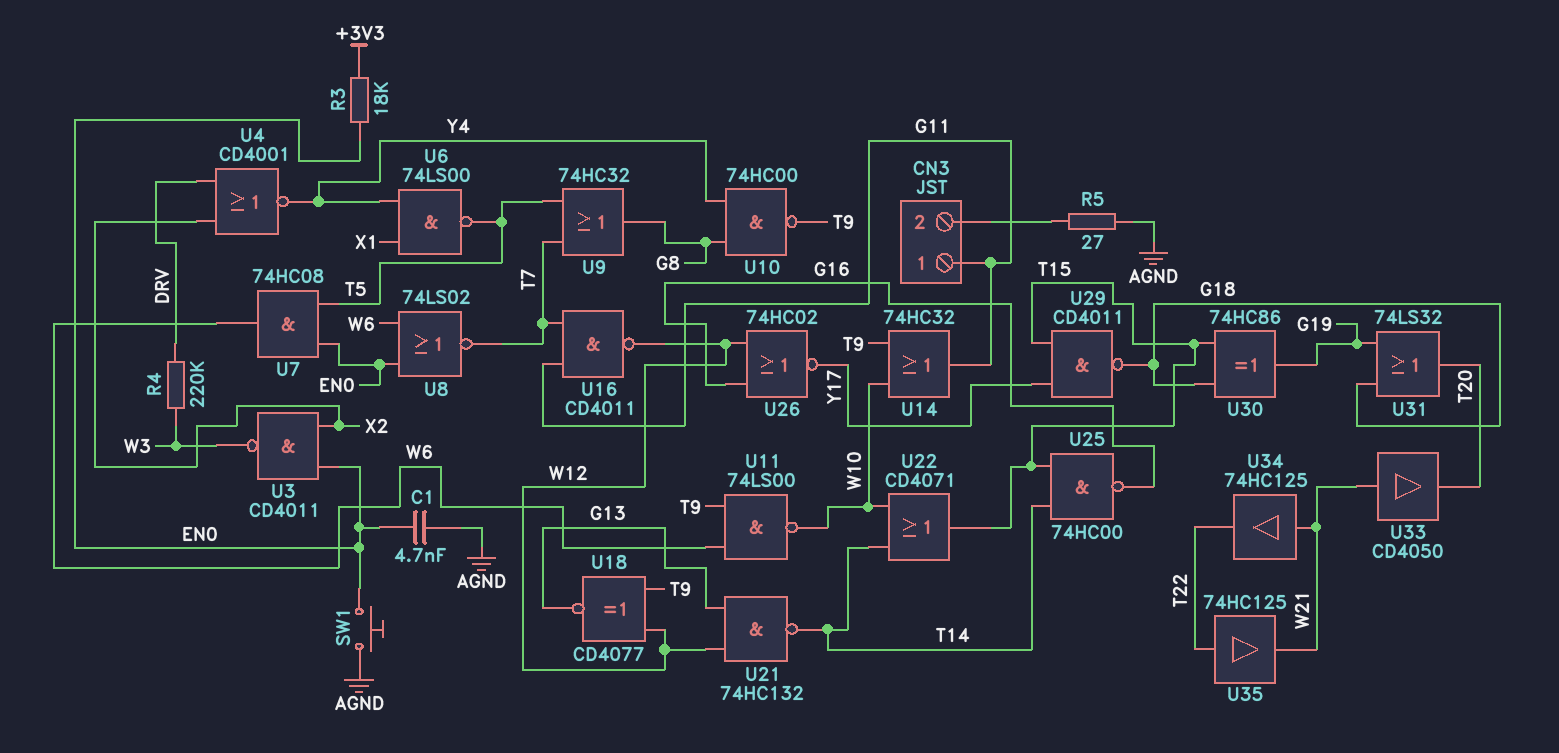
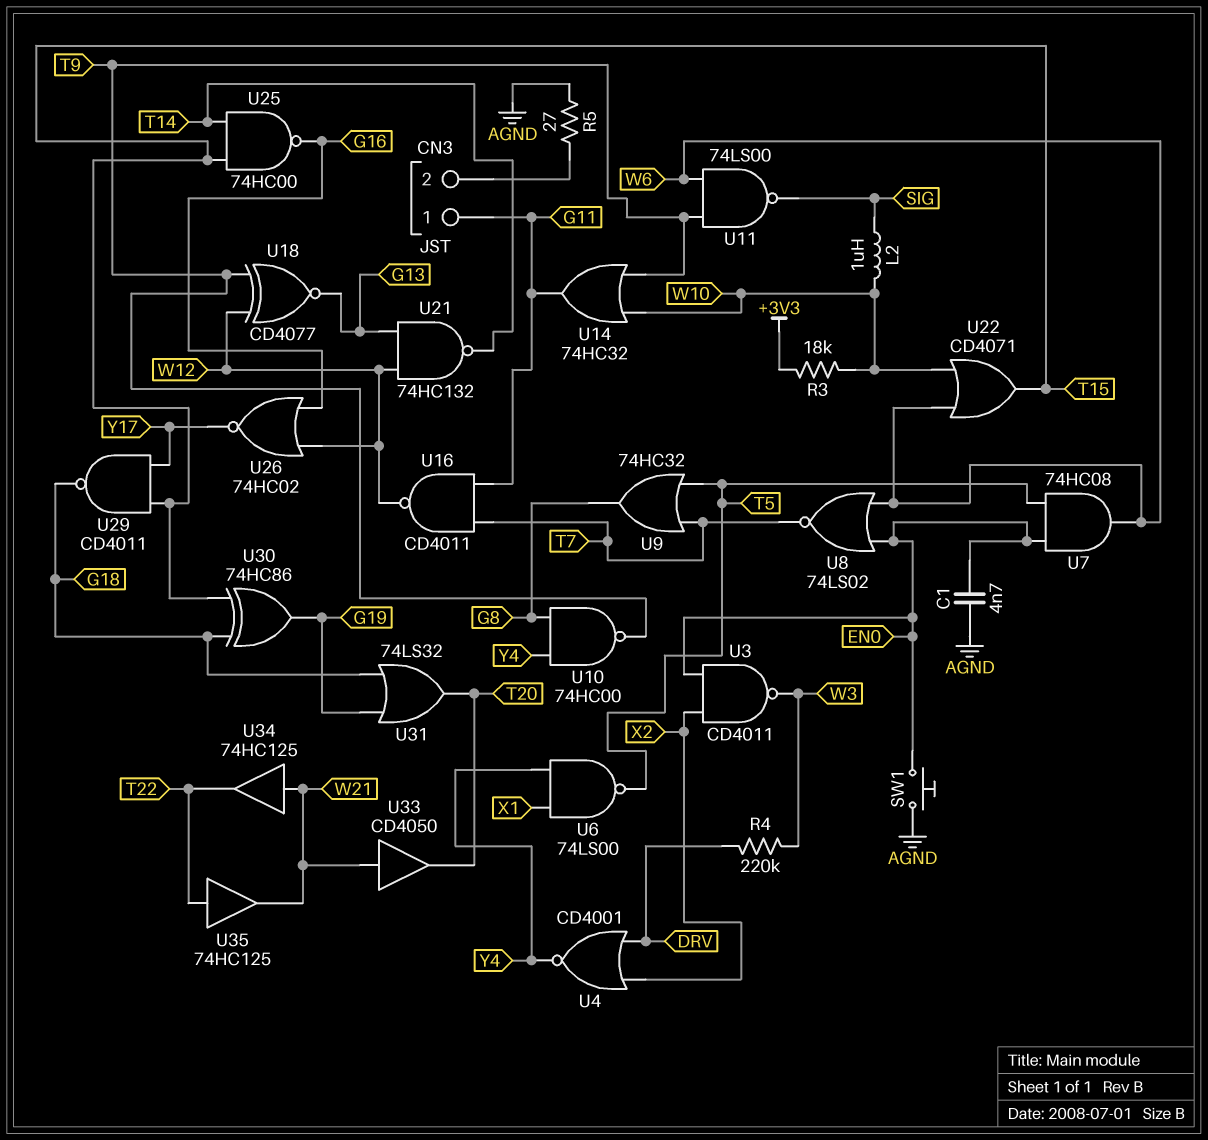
L2: none -> 1uH (SIG, W10)
R3: 18k (+3V3, EN0) -> 18k (+3V3, W10)
U11: NAND 74LS00 (in T9, in W6, out W10) -> NAND 74LS00 (in T9, in W6, out SIG)
U22: OR CD4071 (in T14, in W10, out T15) -> OR CD4071 (in W6, in W10, out T15)

